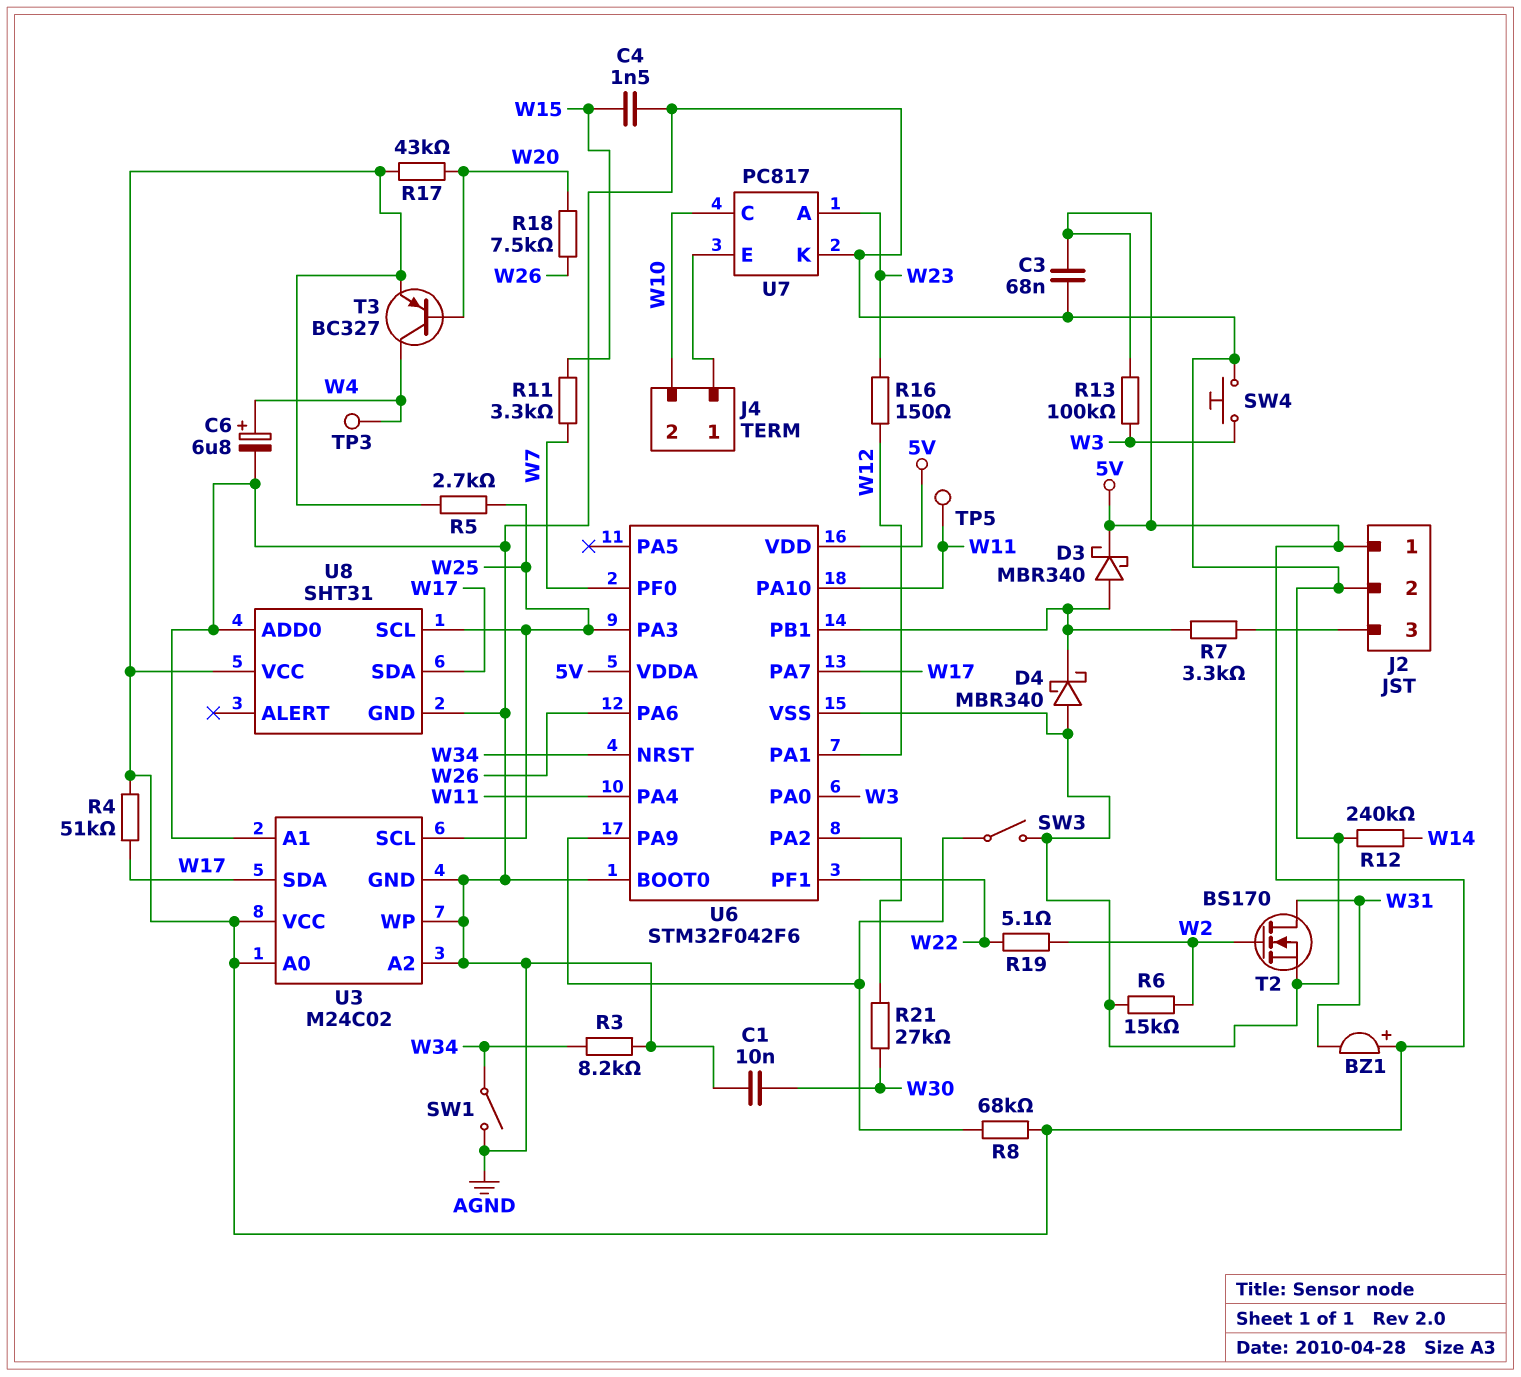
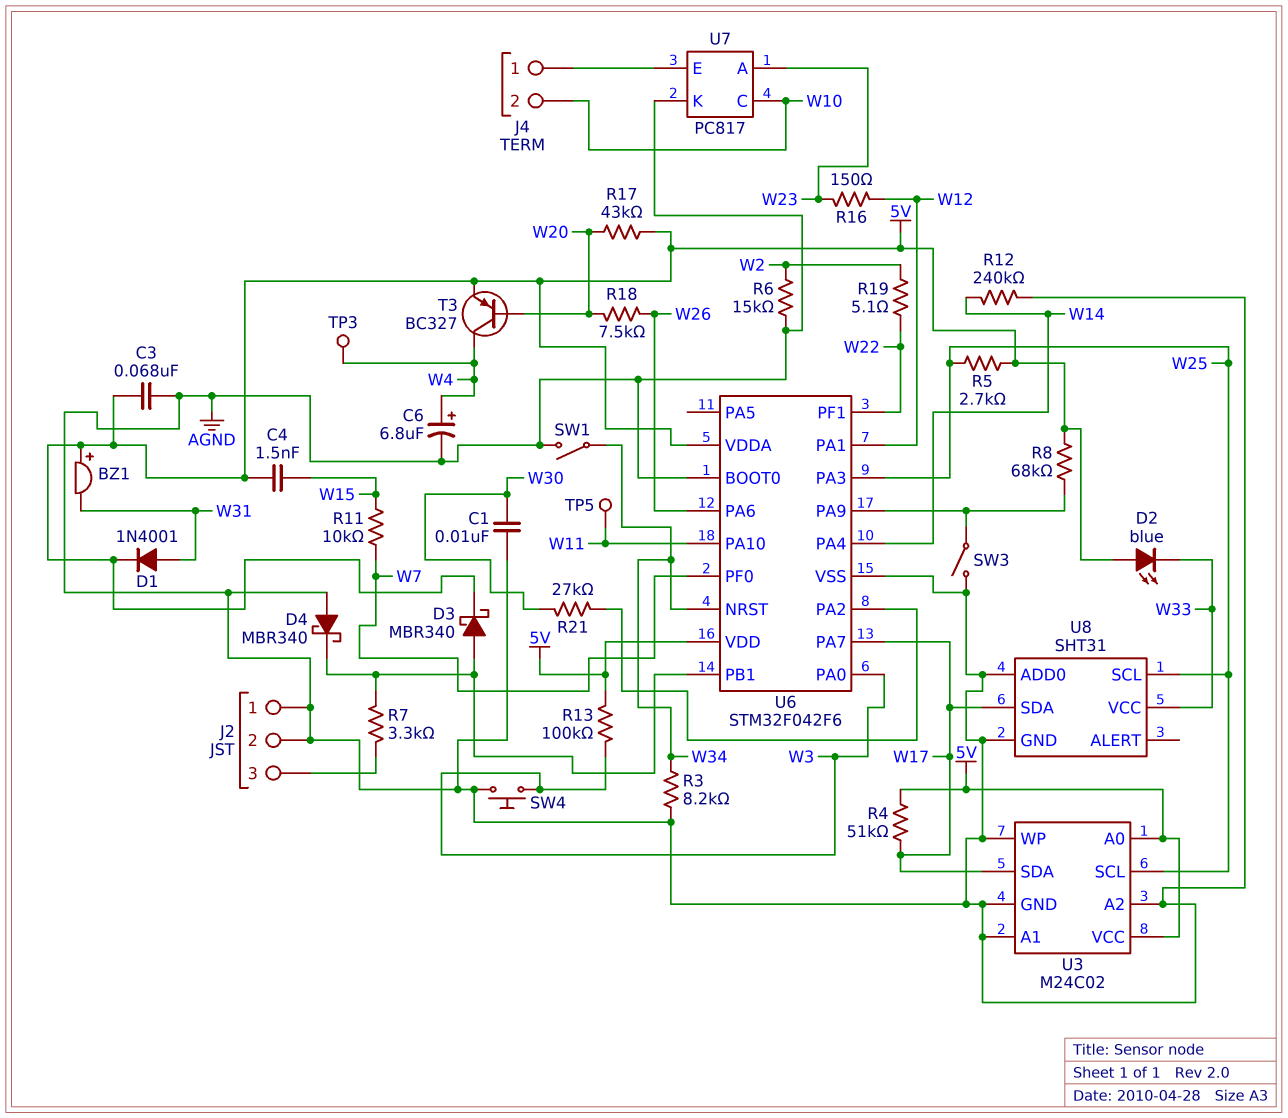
C4: 1.5nF (AGND, W15) -> 1.5nF (5V, W15)
D1: none -> diode 1N4001 (A W31, K 5V)
D2: none -> LED blue (A 5V, K W33)
J2 pin 1: 5V -> AGND
R11: 3.3k (W7, W15) -> 10k (W7, W15)
T2: NMOS BS170 (G W2, D W31, S AGND) -> none
U6 pin PA4: W11 -> W14
U8 pin VCC: 5V -> W33

